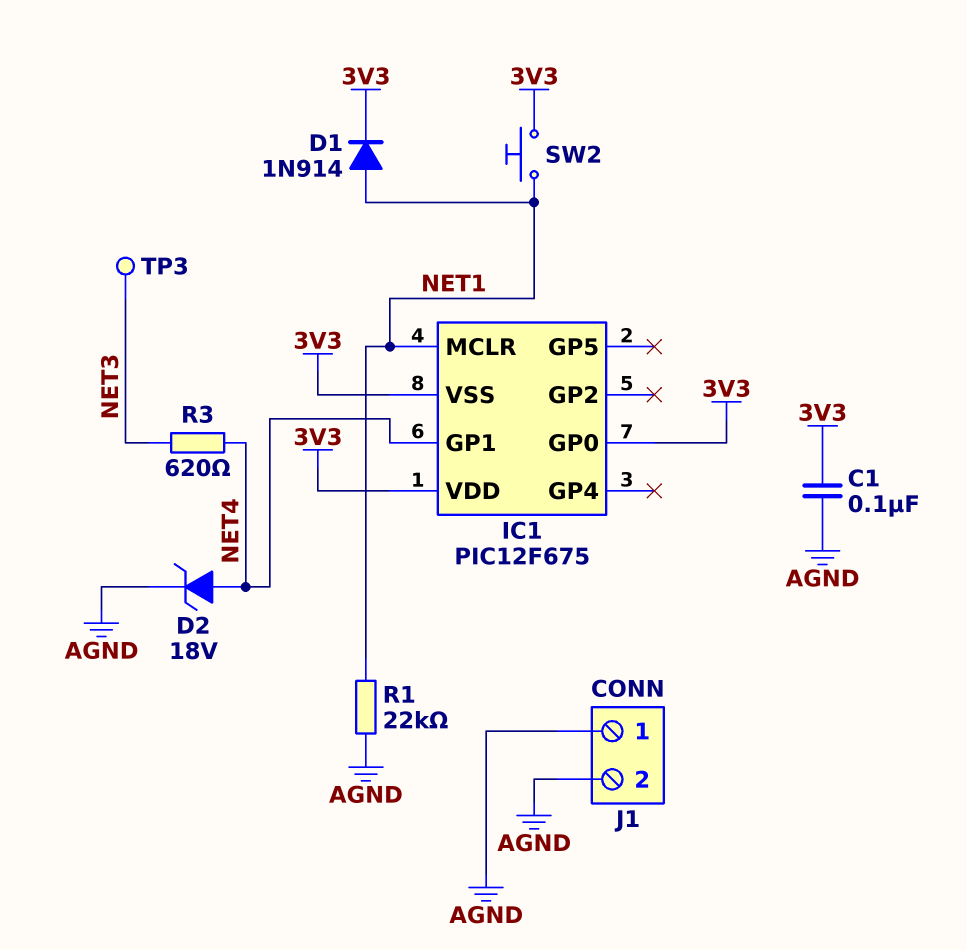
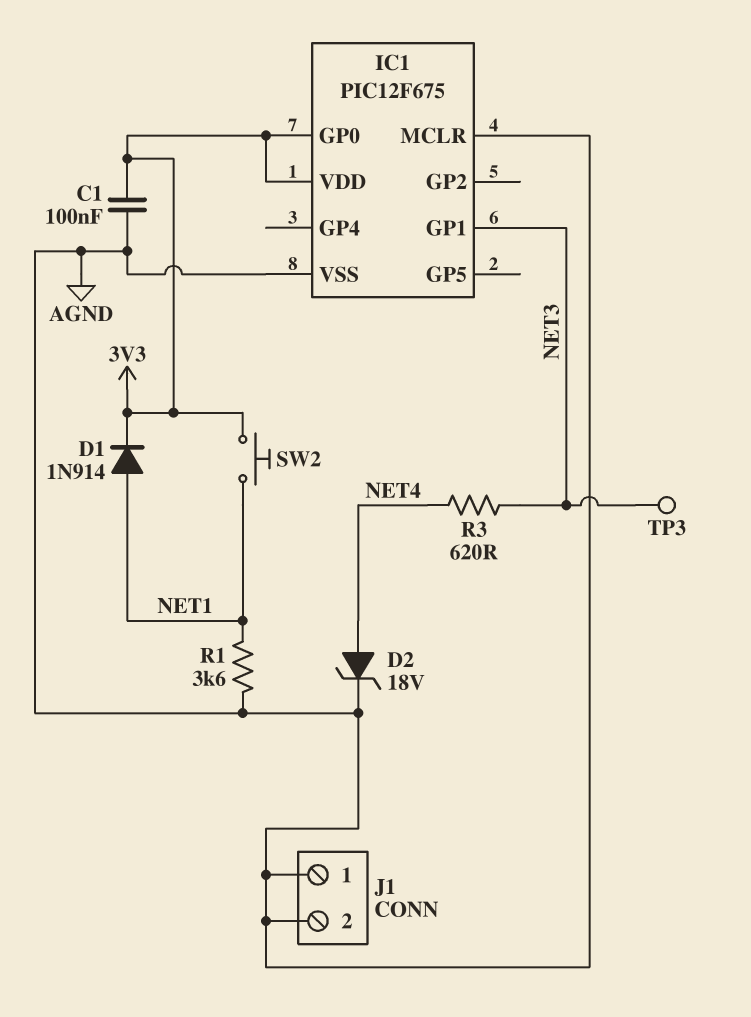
IC1 pin GP1: NET4 -> NET3
IC1 pin MCLR: NET1 -> AGND
IC1 pin VSS: 3V3 -> AGND
R1: 22k (AGND, NET1) -> 3.6k (AGND, NET1)

